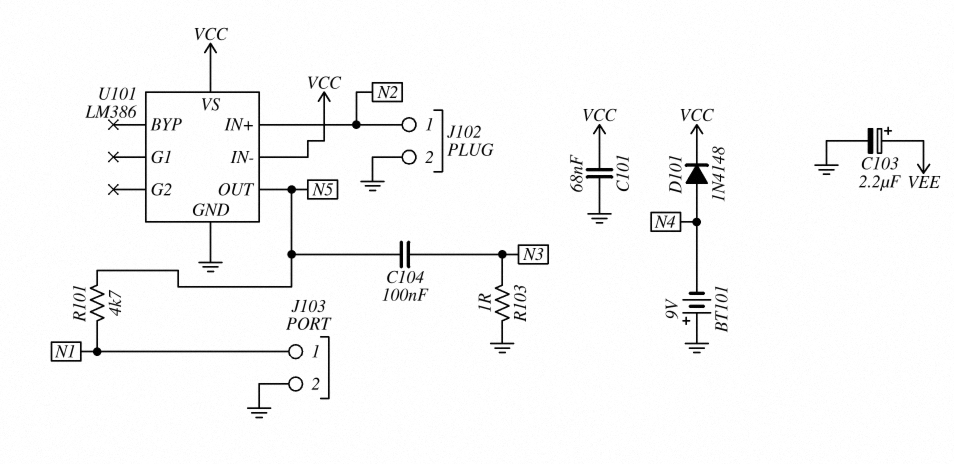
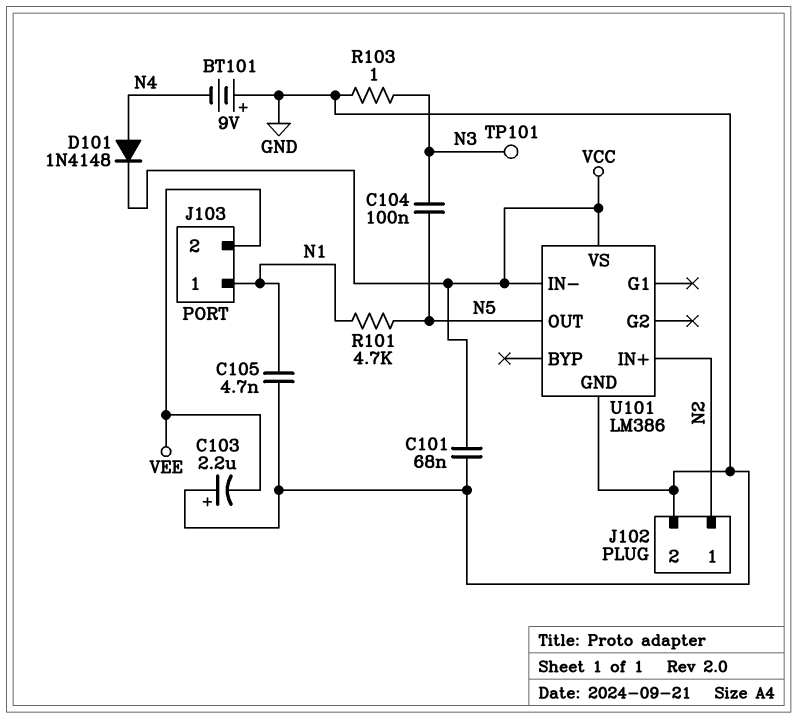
C103: 2.2uF (plus VEE, minus GND) -> 2.2uF (plus GND, minus VEE)
C105: none -> 4.7nF (GND, N1)
J103 pin 2: GND -> VEE
TP101: none -> test point (N3)

